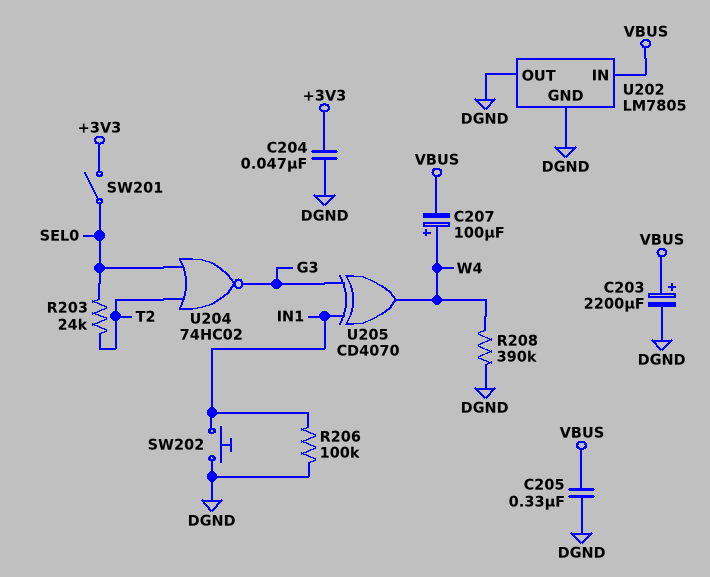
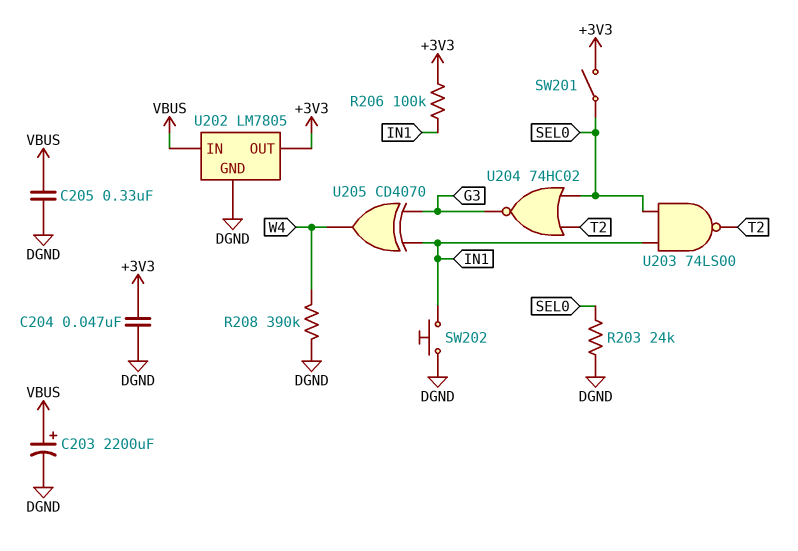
C207: 100uF (plus W4, minus VBUS) -> none
R203: 24k (SEL0, T2) -> 24k (DGND, SEL0)
R206: 100k (DGND, IN1) -> 100k (+3V3, IN1)
U202 pin OUT: DGND -> +3V3
U203: none -> NAND 74LS00 (in IN1, in SEL0, out T2)

